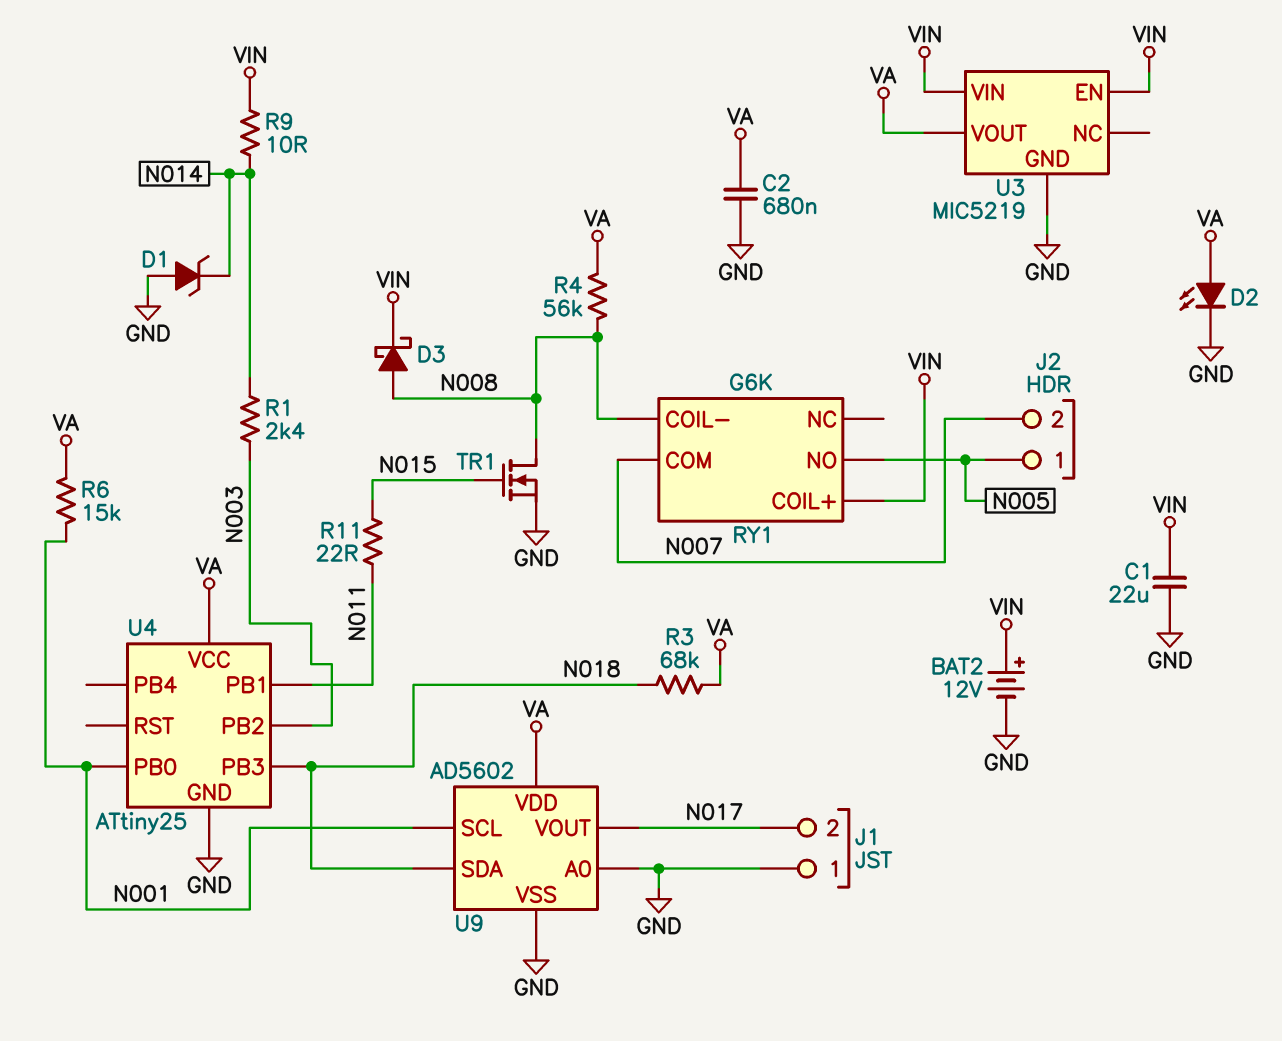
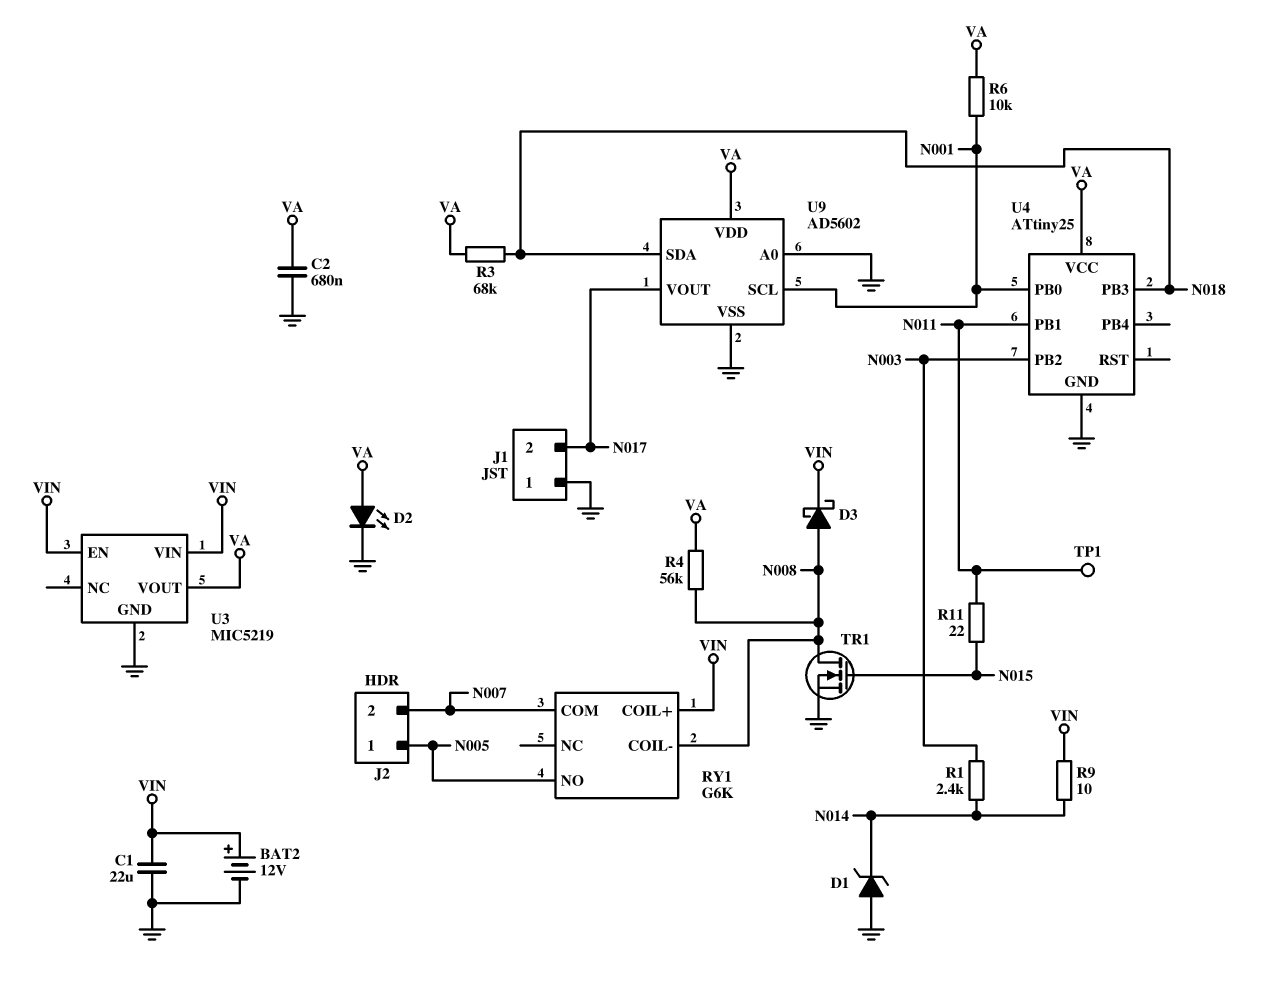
R6: 15k (N001, VA) -> 10k (N001, VA)
TP1: none -> test point (N011)

